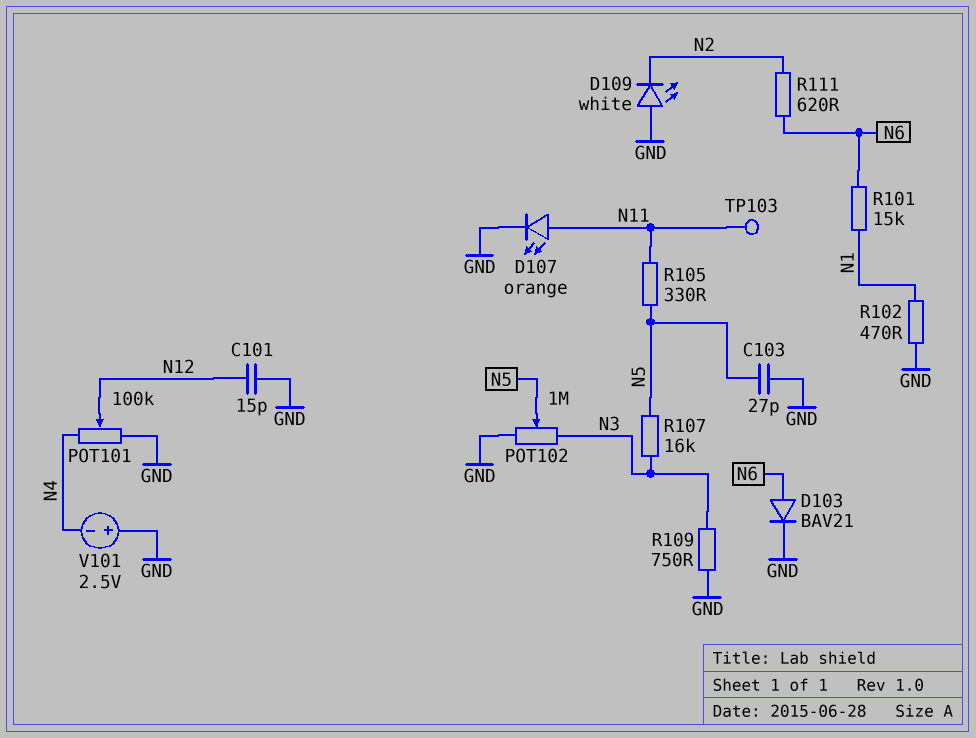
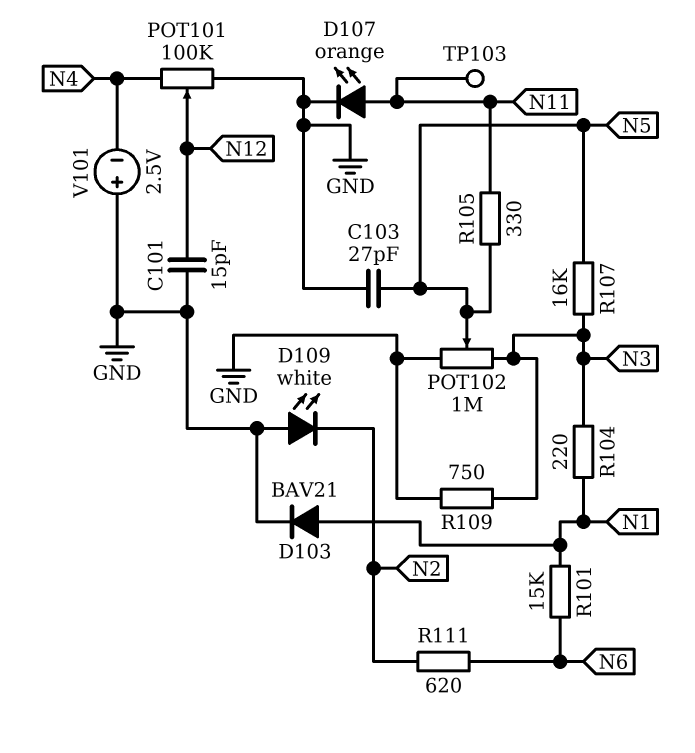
D103: diode BAV21 (A N6, K GND) -> diode BAV21 (A N1, K GND)
R102: 470 (GND, N1) -> none
R104: none -> 220 (N1, N3)

